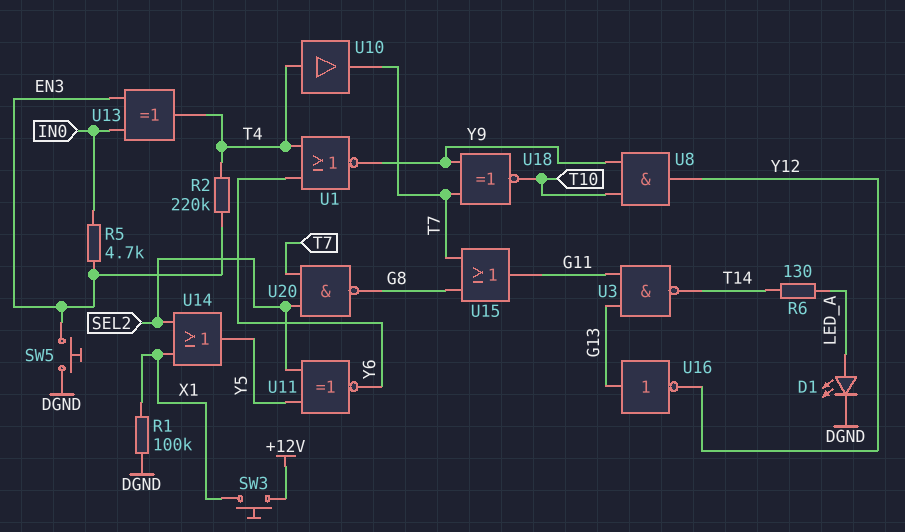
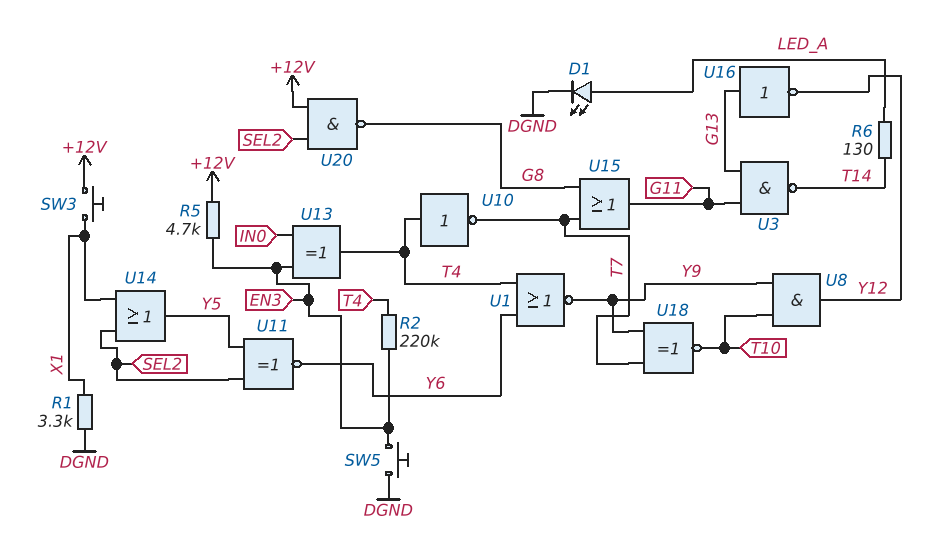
R1: 100k (DGND, X1) -> 3.3k (DGND, X1)
R5: 4.7k (EN3, IN0) -> 4.7k (+12V, EN3)
U10: buffer (in T4, out T7) -> NOT (in T4, out T7)
U20: NAND (in SEL2, in T7, out G8) -> NAND (in +12V, in SEL2, out G8)

